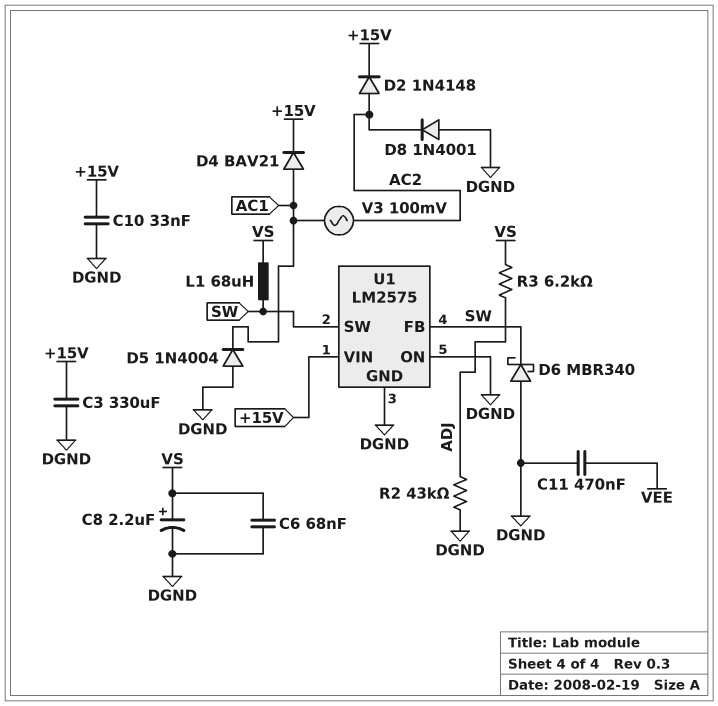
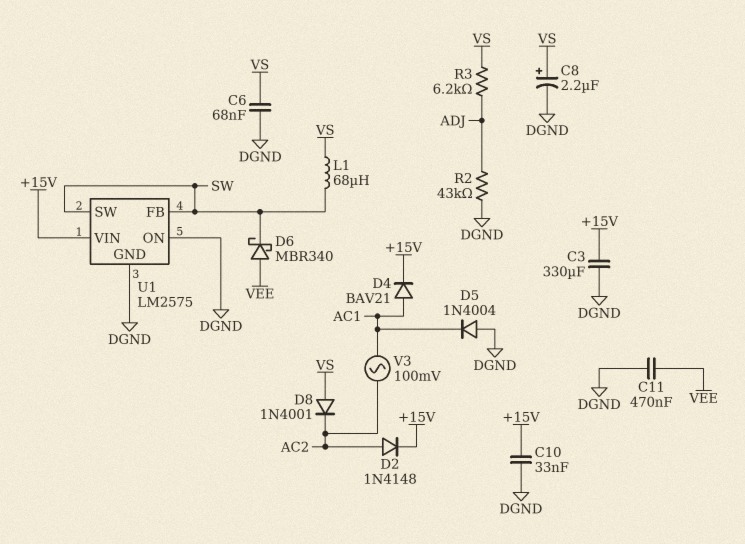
D6: schottky MBR340 (A DGND, K SW) -> schottky MBR340 (A VEE, K SW)
D8: diode 1N4001 (A DGND, K AC2) -> diode 1N4001 (A VS, K AC2)

